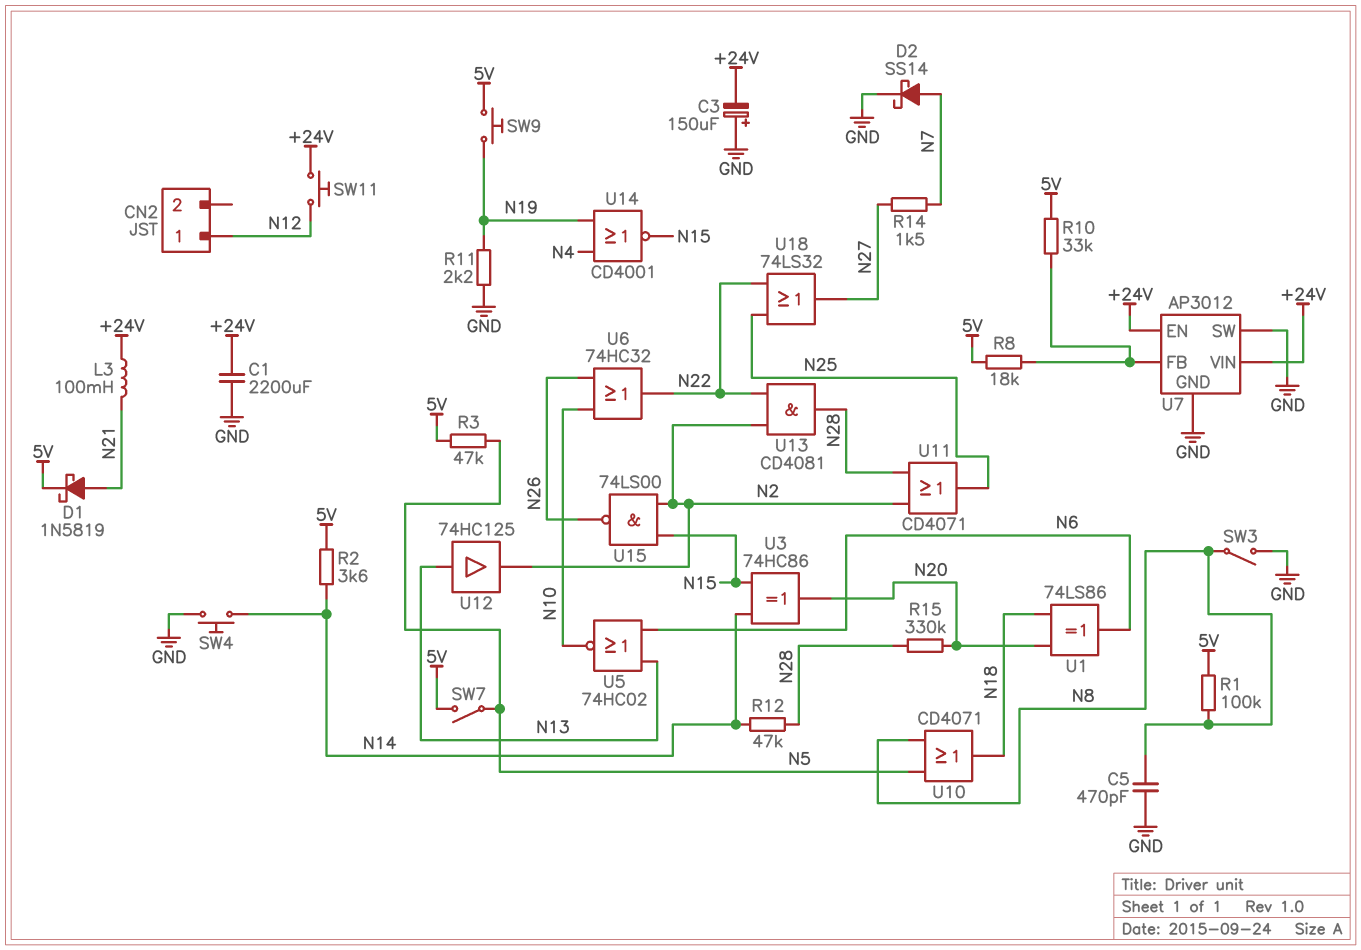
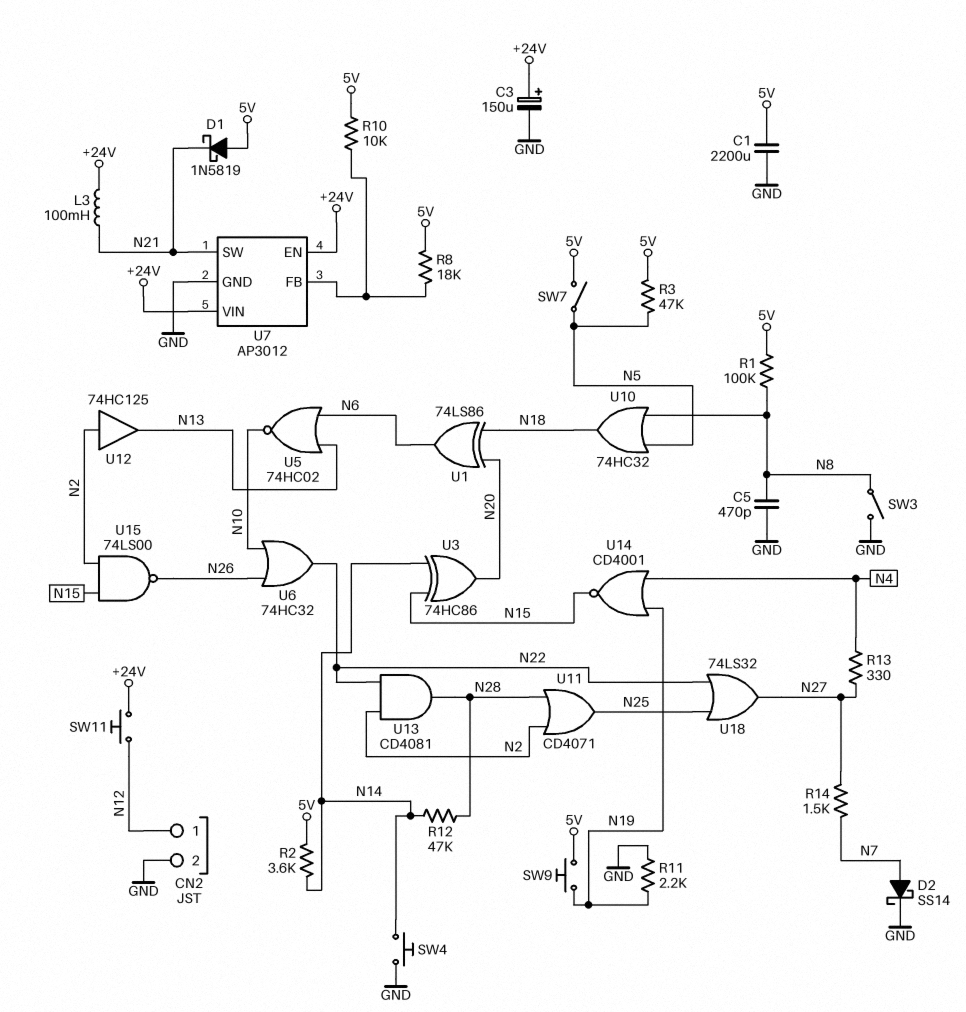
C1: 2200uF (+24V, GND) -> 2200uF (5V, GND)
C3: 150uF (plus GND, minus +24V) -> 150uF (plus +24V, minus GND)
CN2 pin 2: none -> GND
D1: schottky 1N5819 (A N21, K 5V) -> schottky 1N5819 (A 5V, K N21)
R10: 33k (5V, U7/FB) -> 10k (5V, U7/FB)
R13: none -> 330 (N4, N27)
R15: 330k (N20, N28) -> none
U7 pin SW: GND -> N21
U10: OR CD4071 (in N5, in N8, out N18) -> OR 74HC32 (in N5, in N8, out N18)
U12: buffer 74HC125 (in N13, out N2) -> buffer 74HC125 (in N2, out N13)

